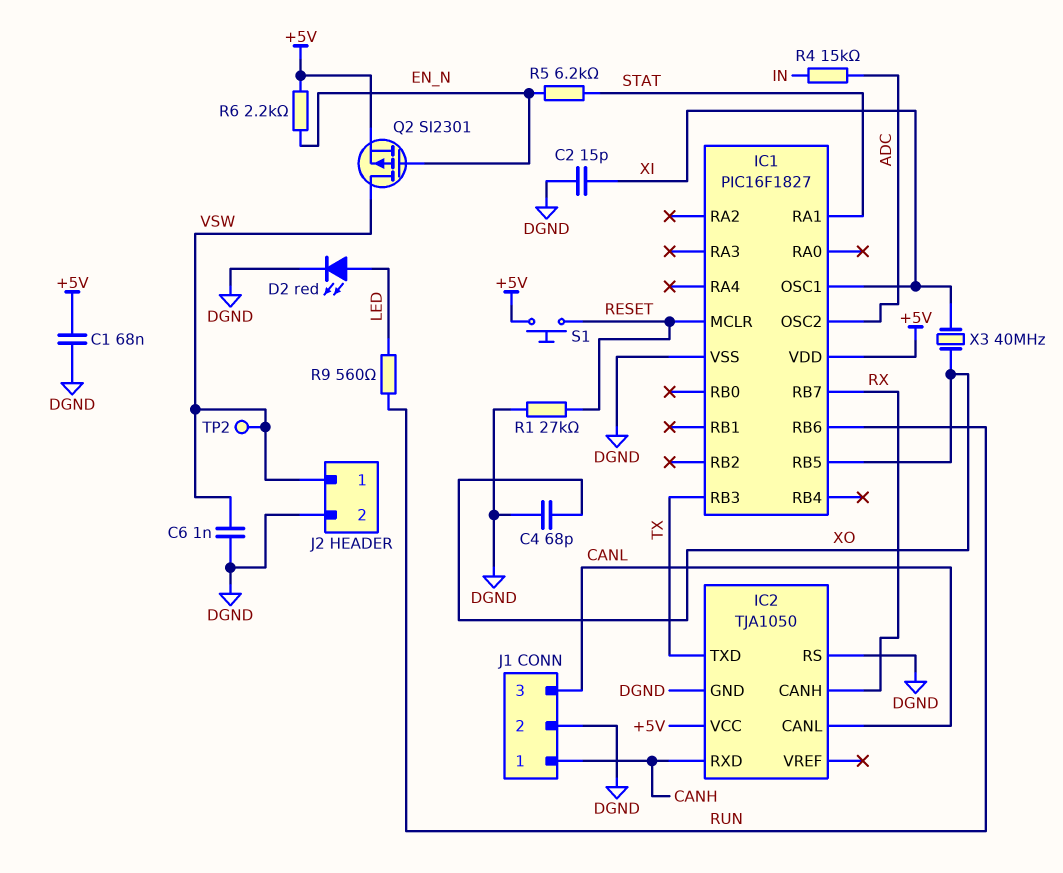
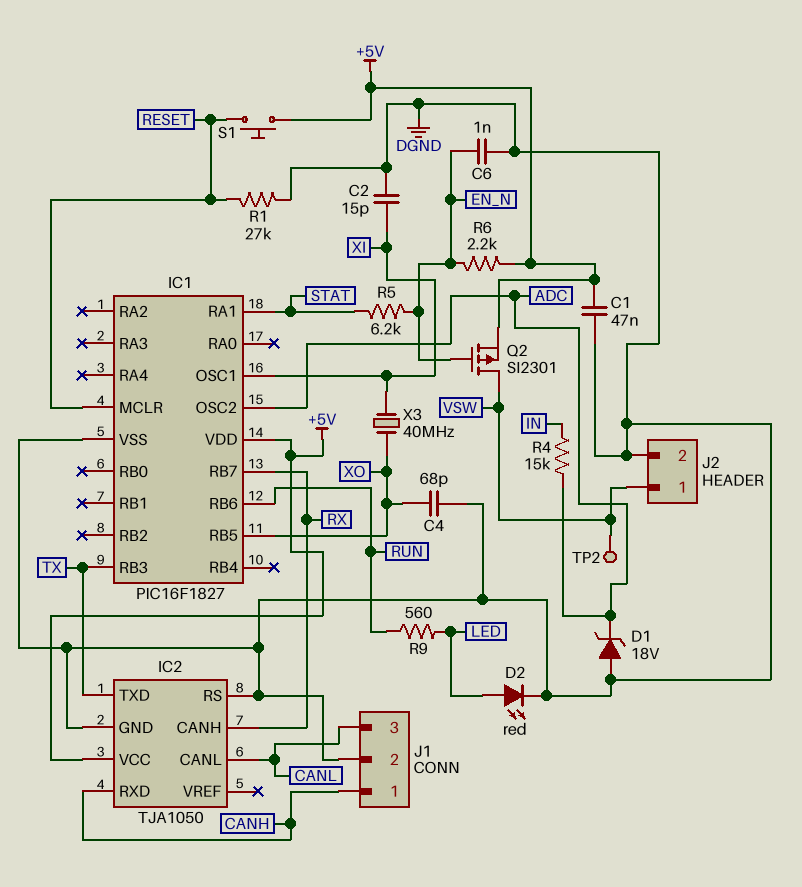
C1: 68nF (+5V, DGND) -> 47nF (+5V, DGND)
C6: 1nF (DGND, VSW) -> 1nF (DGND, EN_N)
D1: none -> zener 18V (A DGND, K ADC)

